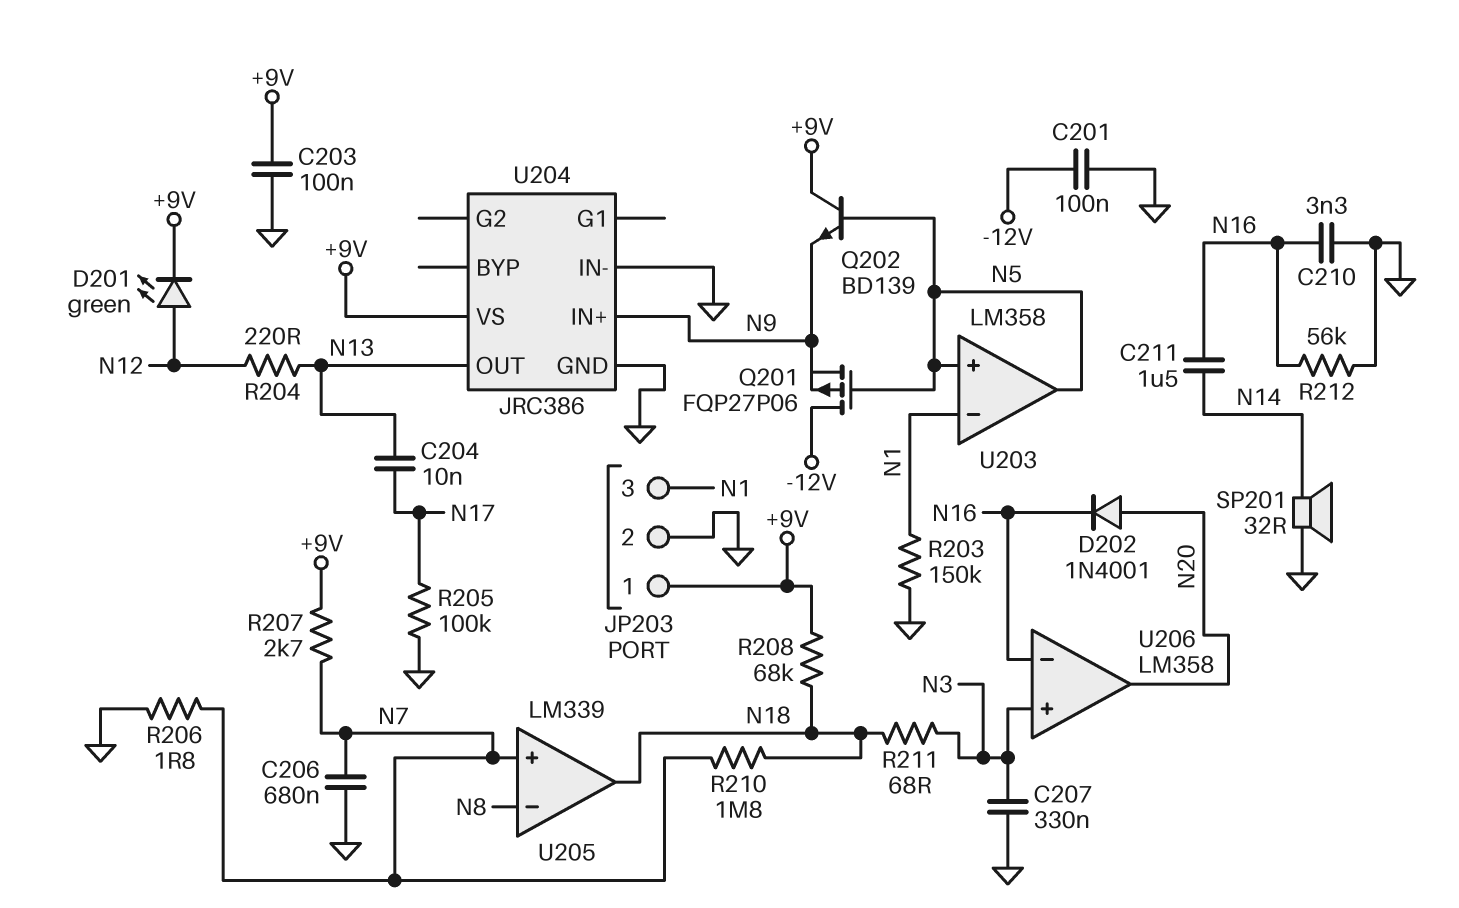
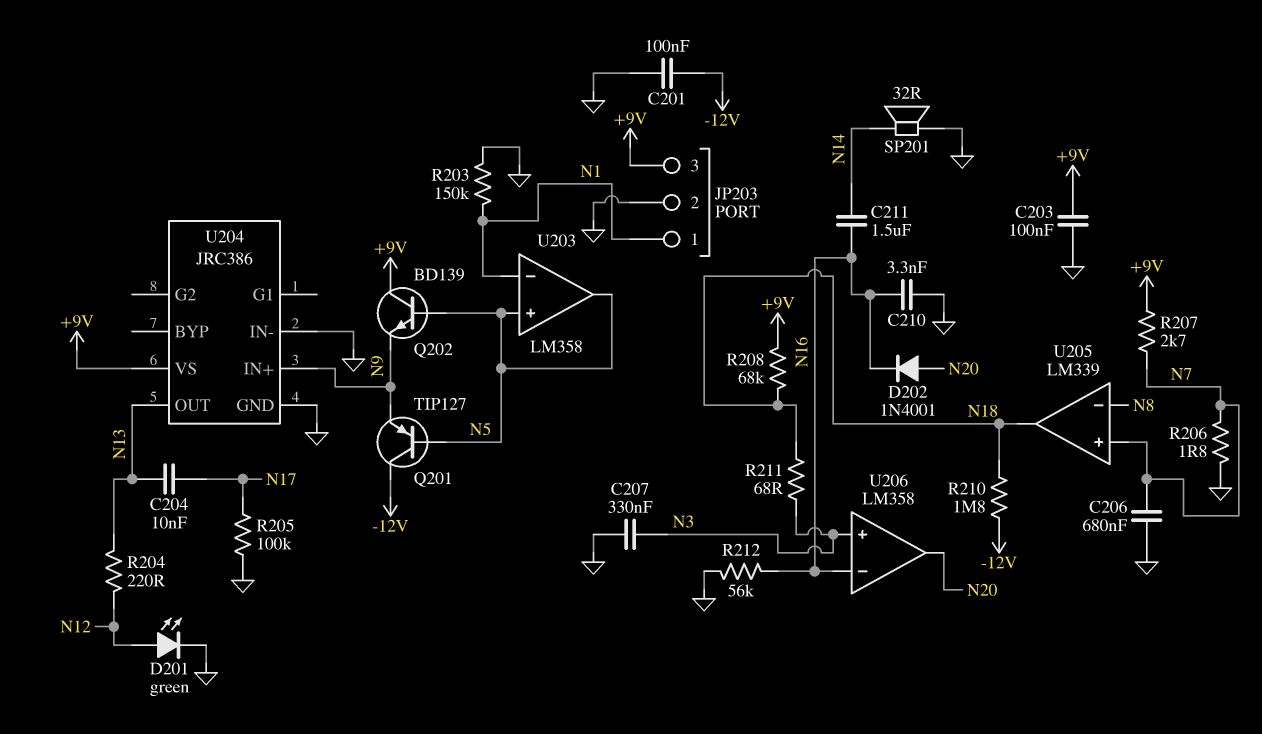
D201: LED green (A N12, K +9V) -> LED green (A N12, K GND)
JP203 pin 1: +9V -> N1
JP203 pin 3: N1 -> +9V
Q201: PMOS FQP27P06 (G N5, D -12V, S N9) -> PNP TIP127 (B N5, C -12V, E N9)
R210: 1.8M (N7, N18) -> 1.8M (-12V, N18)

